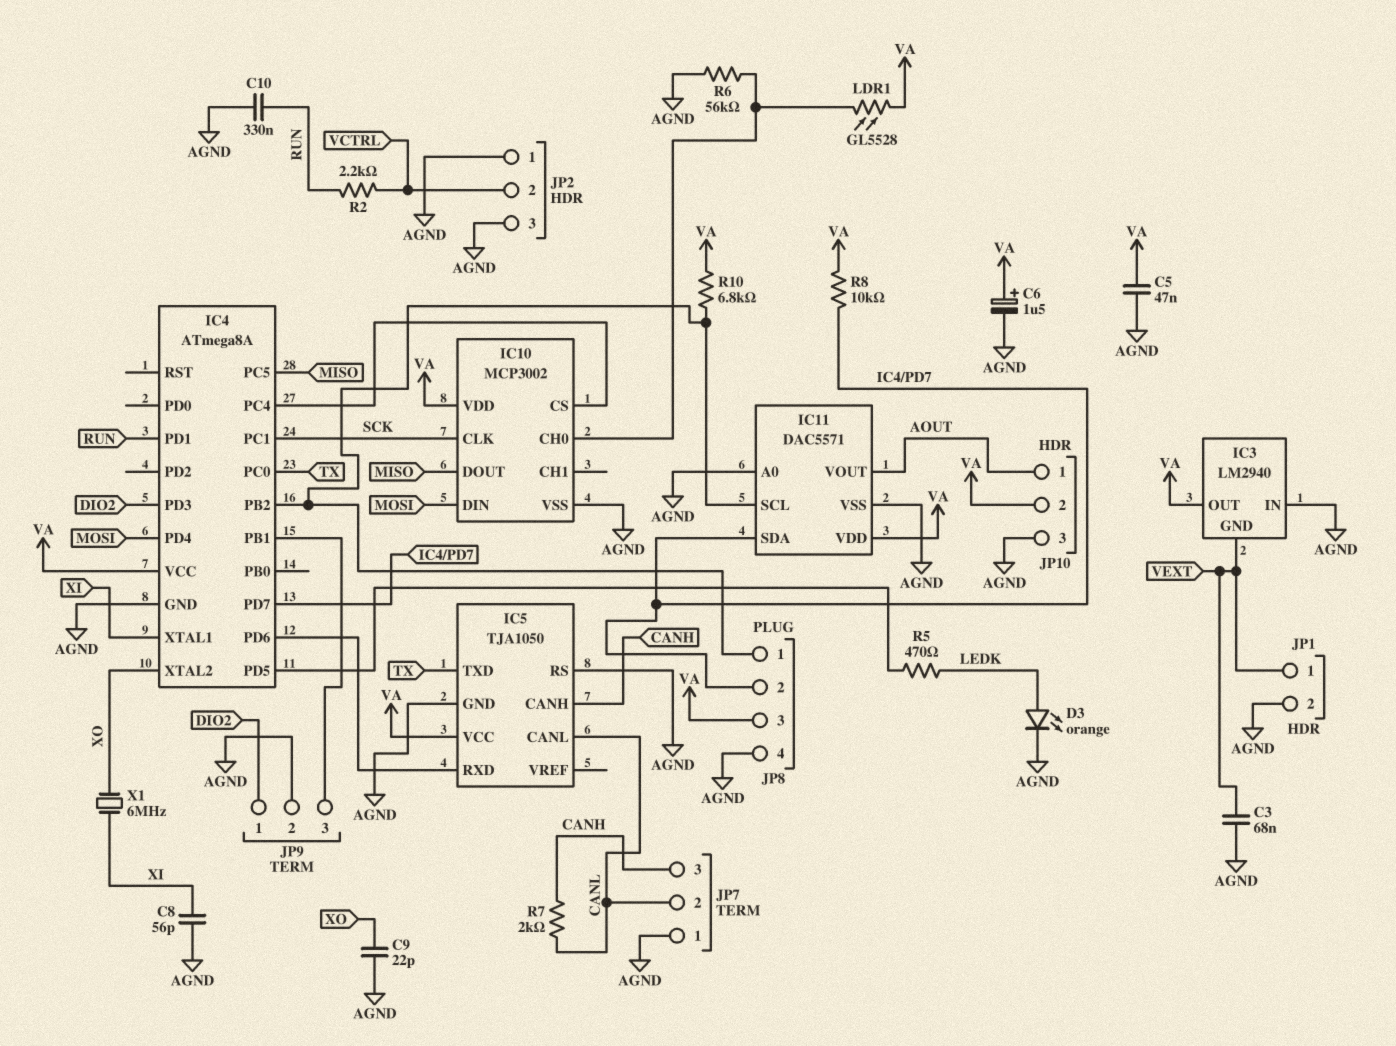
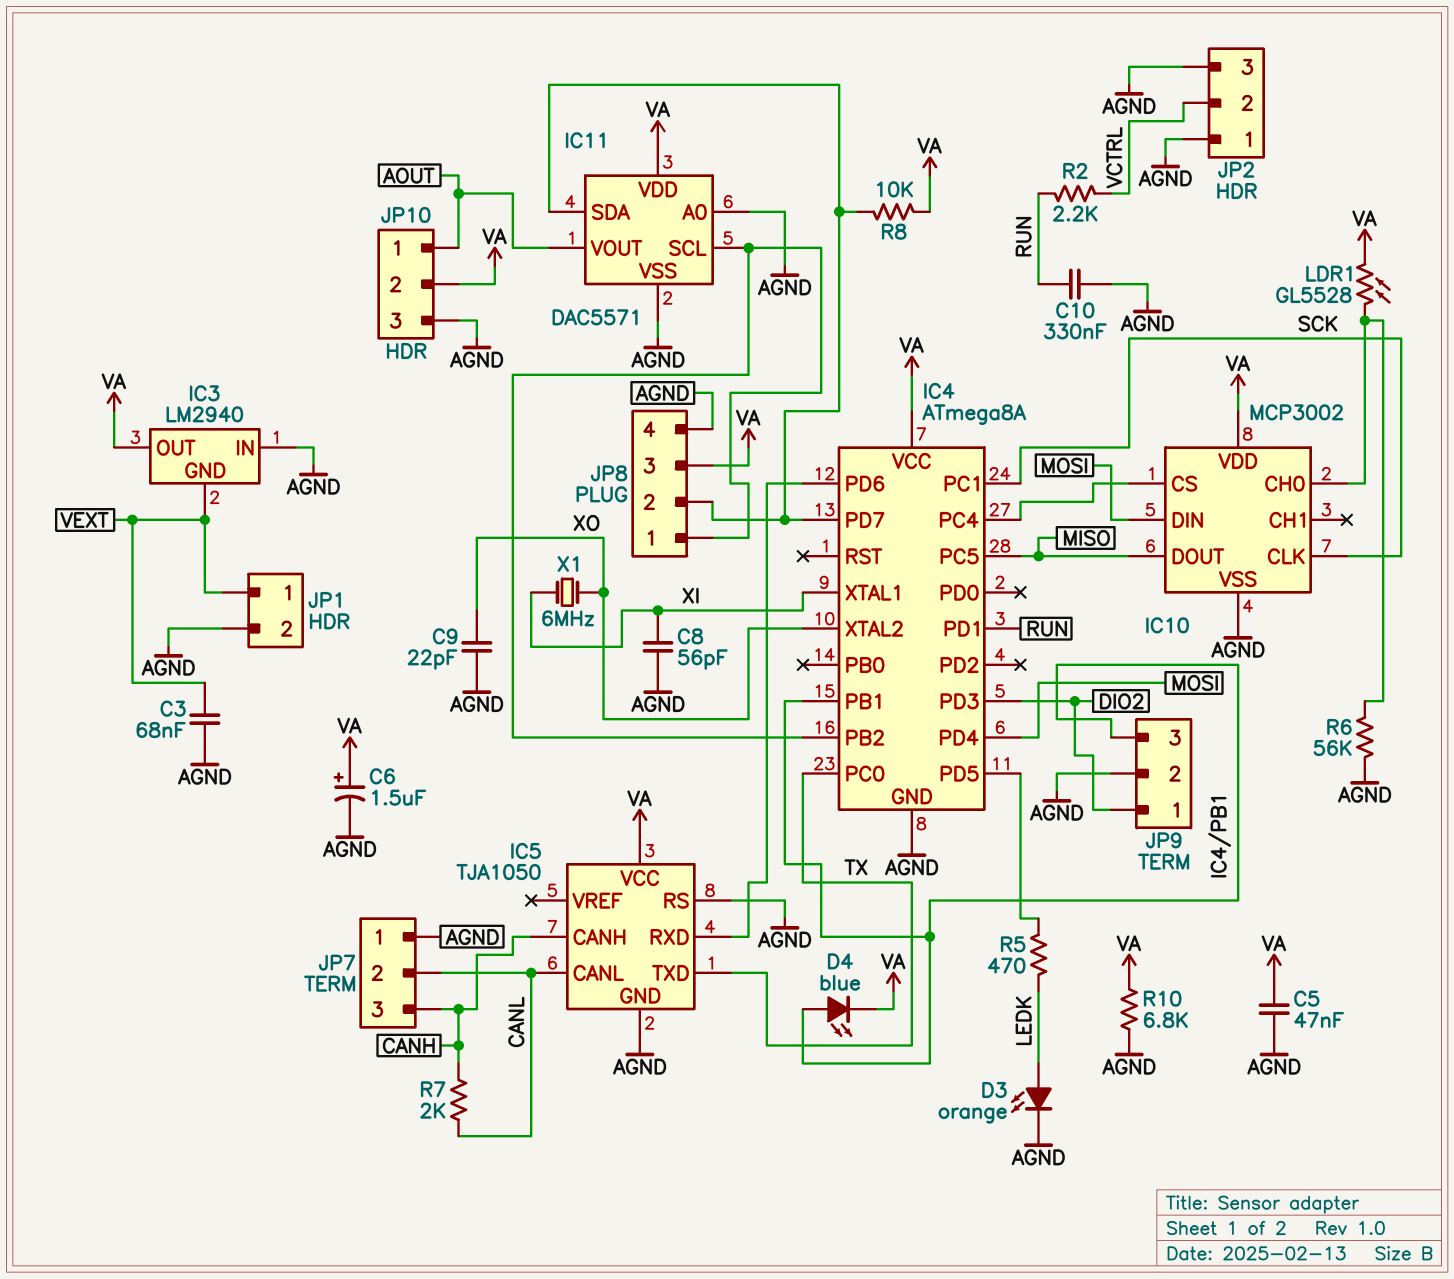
D4: none -> LED blue (A IC4/PB1, K VA)
R10: 6.8k (IC4/PB2, VA) -> 6.8k (AGND, VA)

